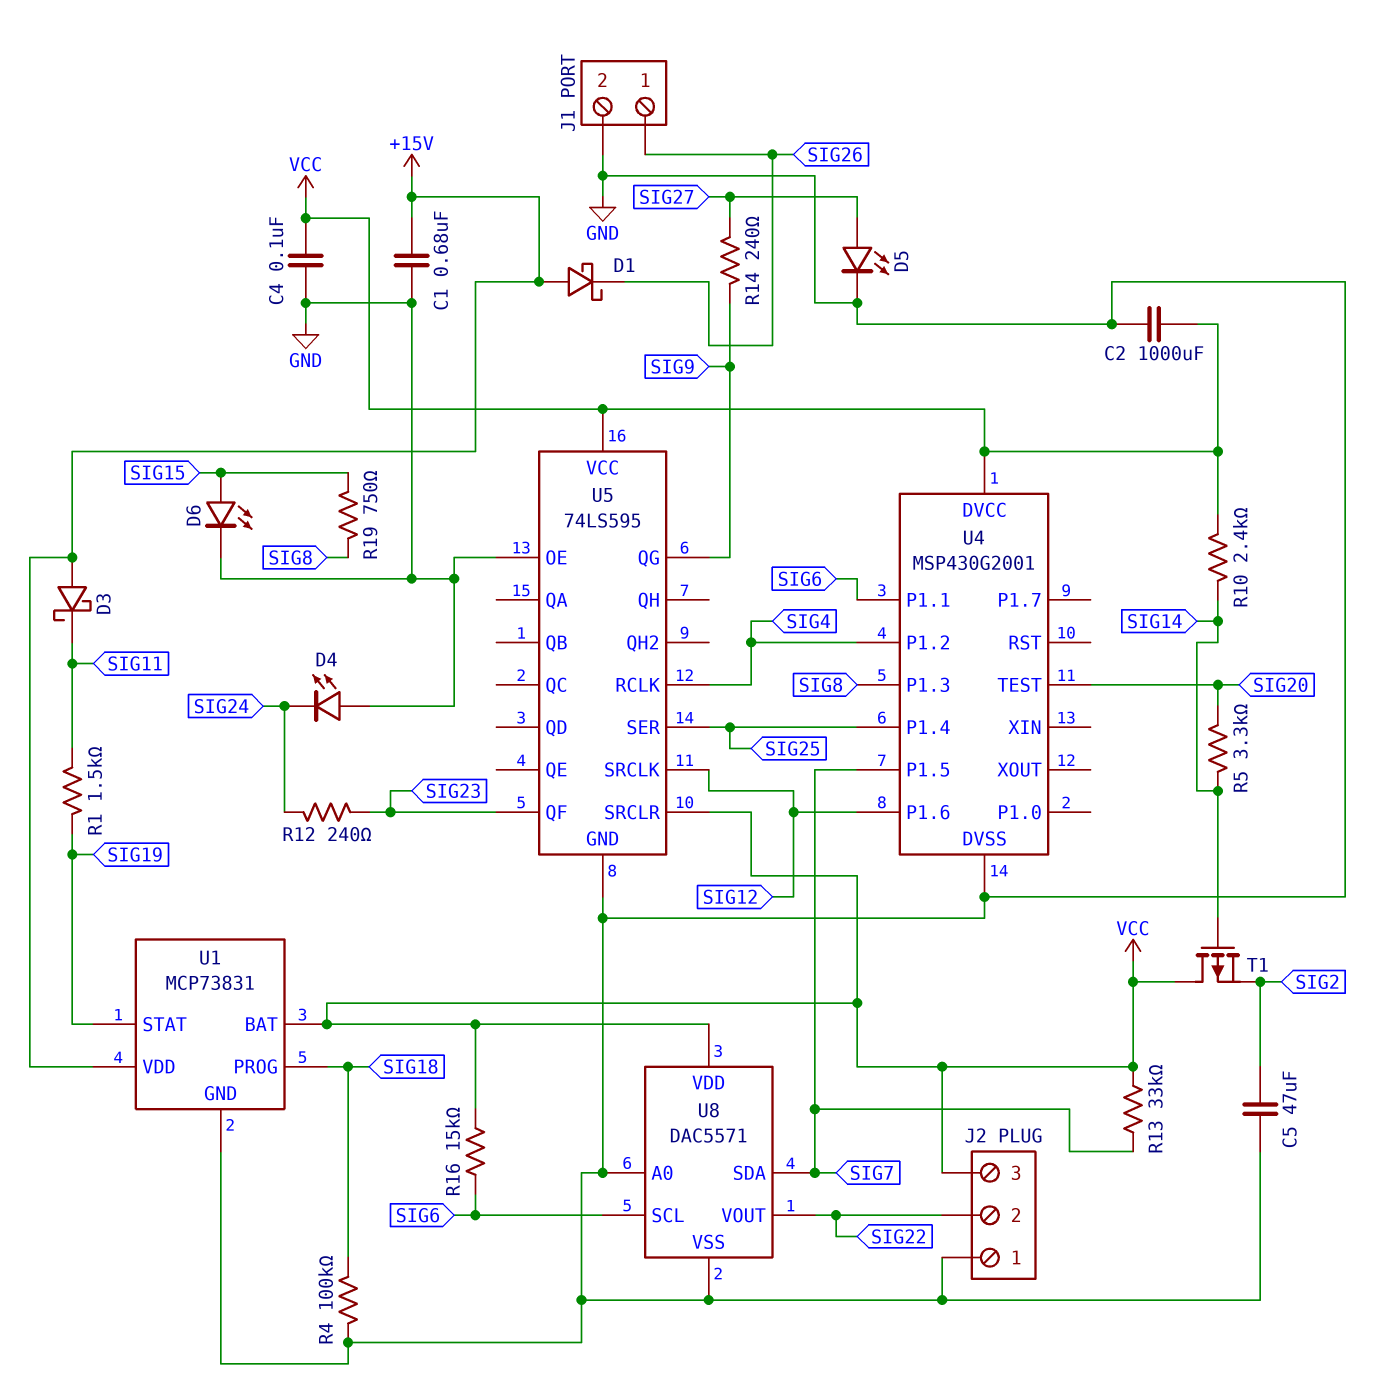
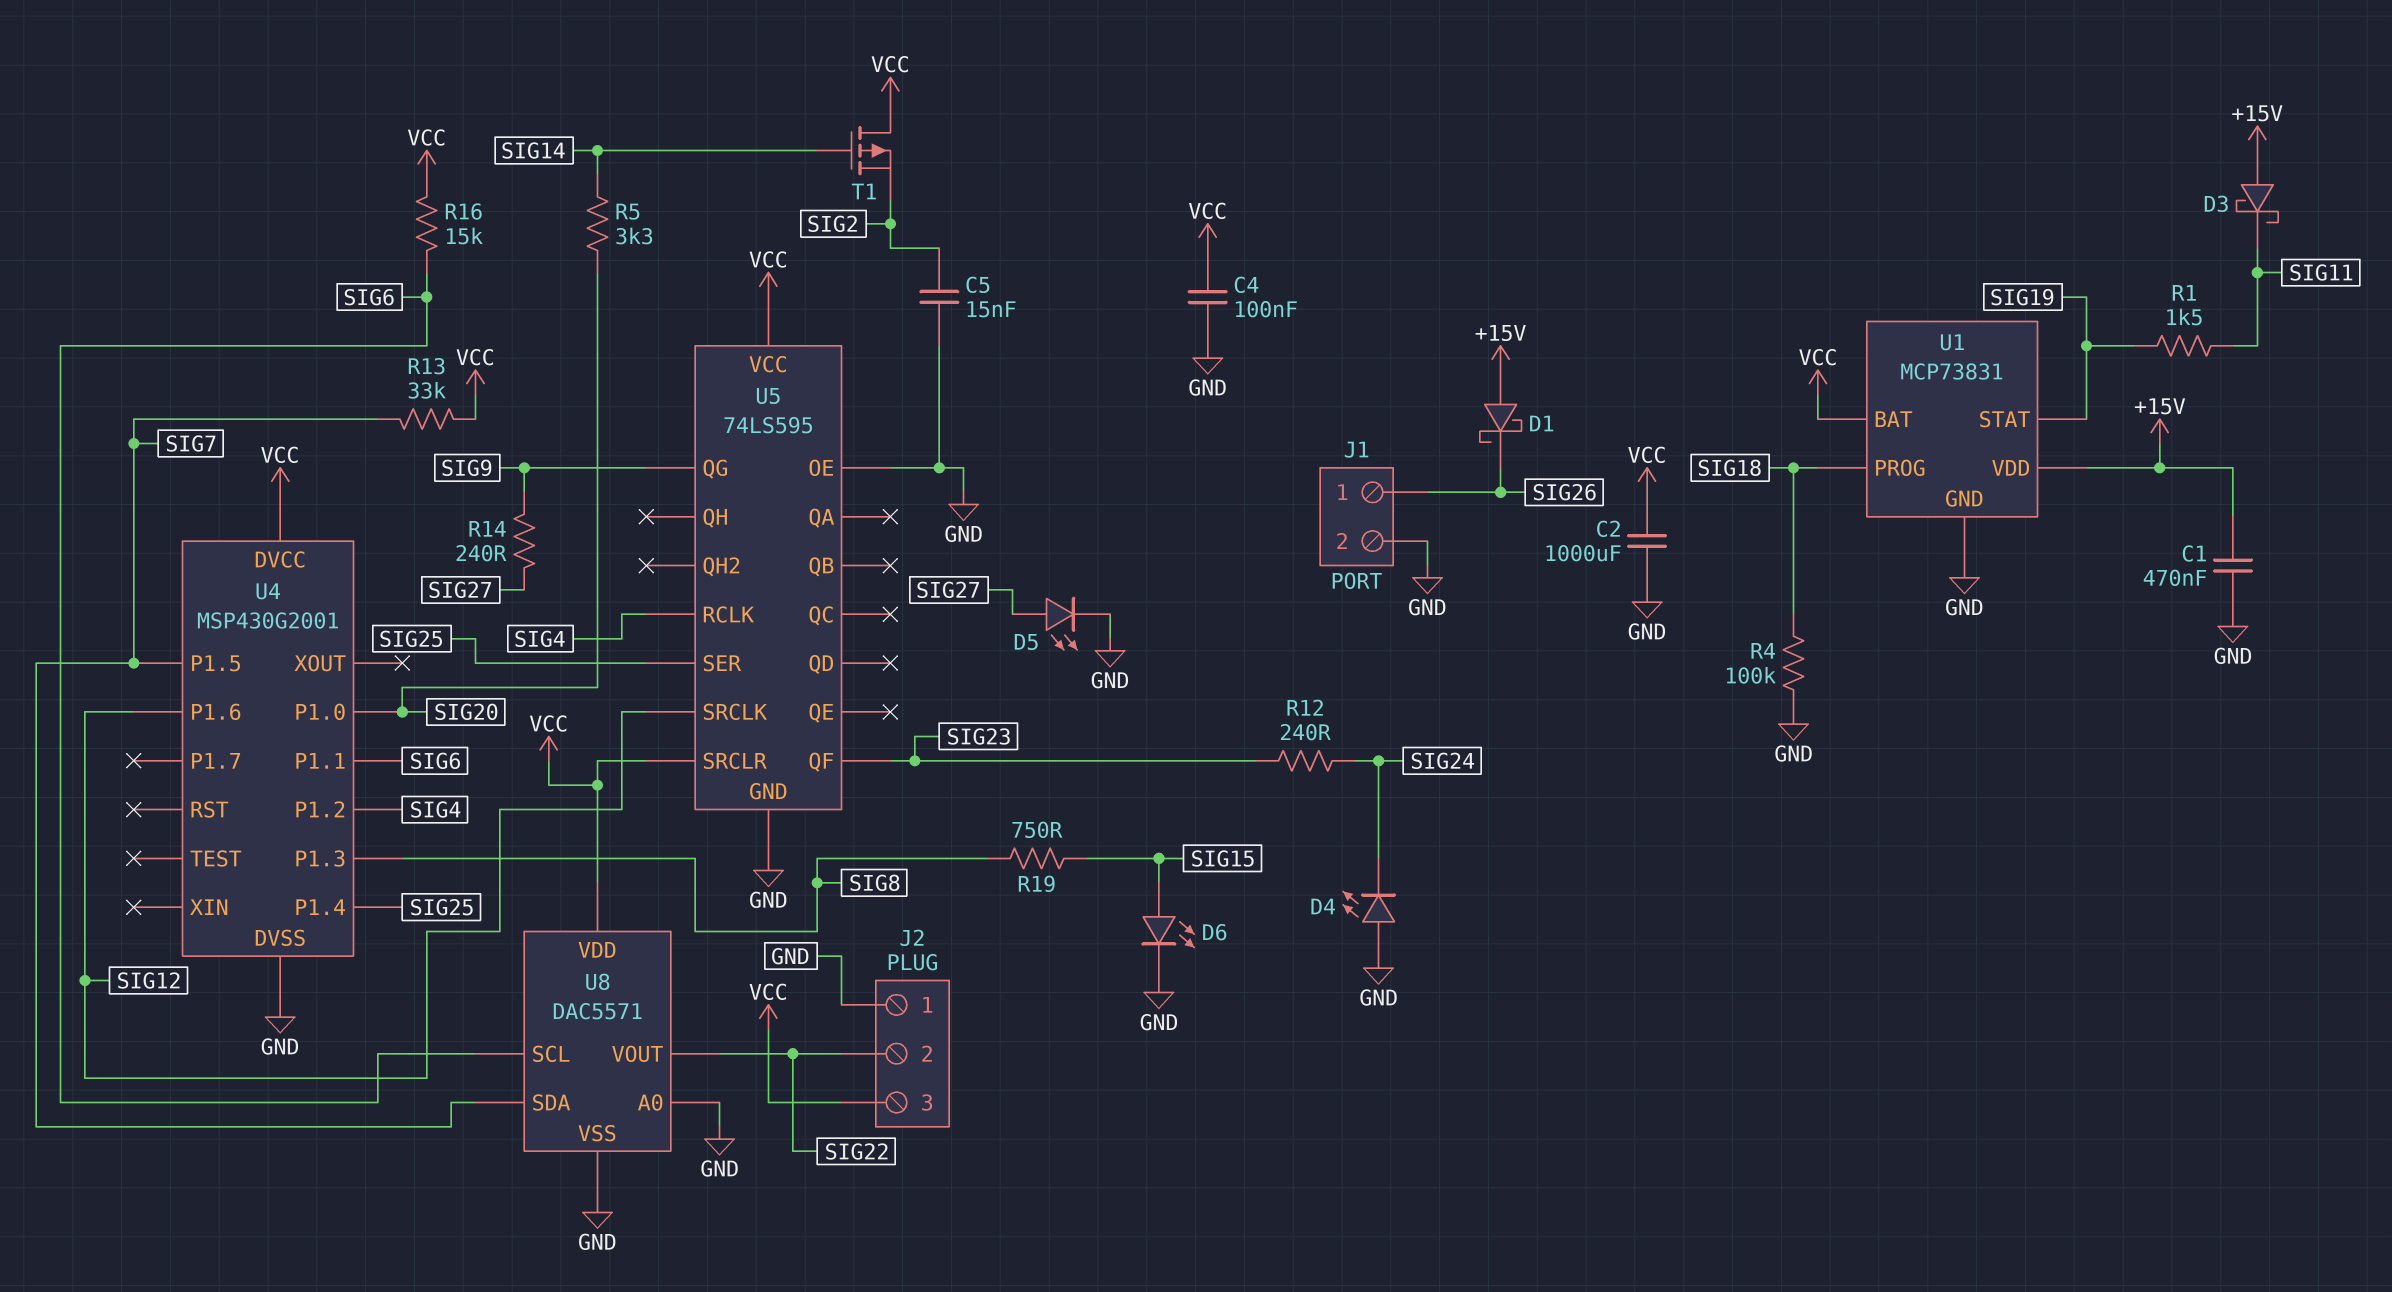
C1: 680nF (+15V, GND) -> 470nF (+15V, GND)
C5: 47uF (GND, SIG2) -> 15nF (GND, SIG2)
R10: 2.4k (SIG14, VCC) -> none
U4 pin P1.0: none -> SIG20
U4 pin TEST: SIG20 -> none

